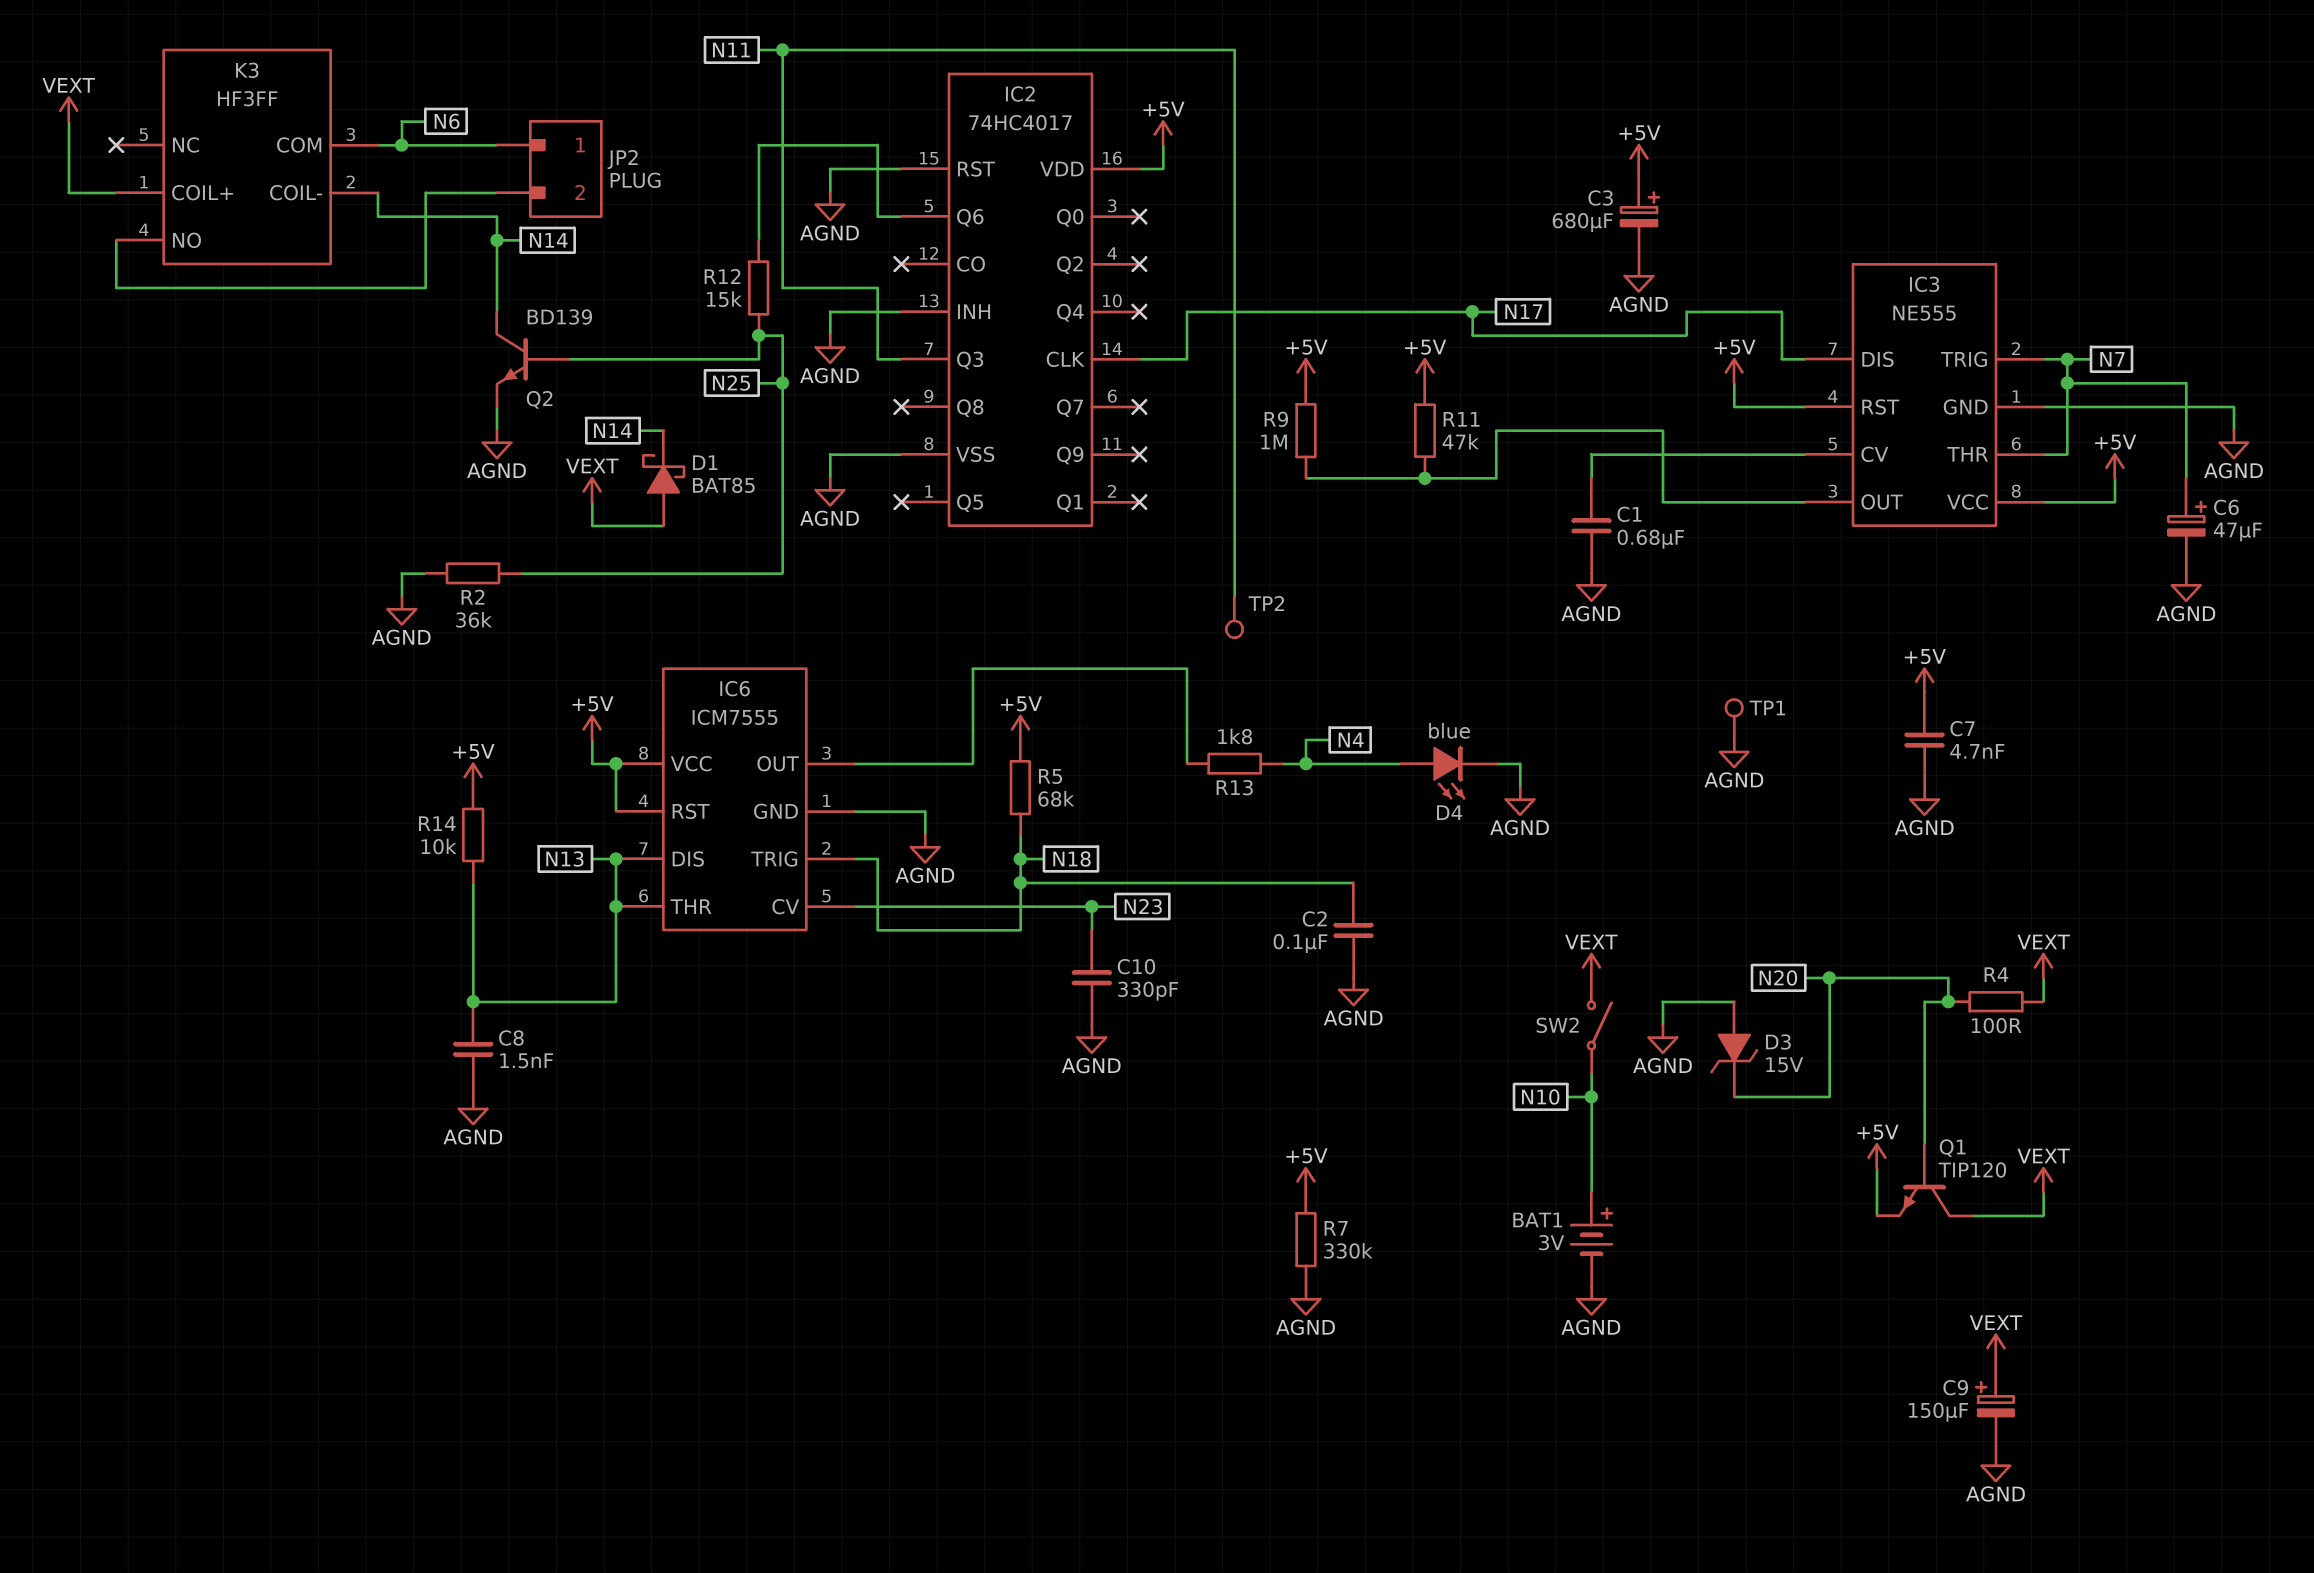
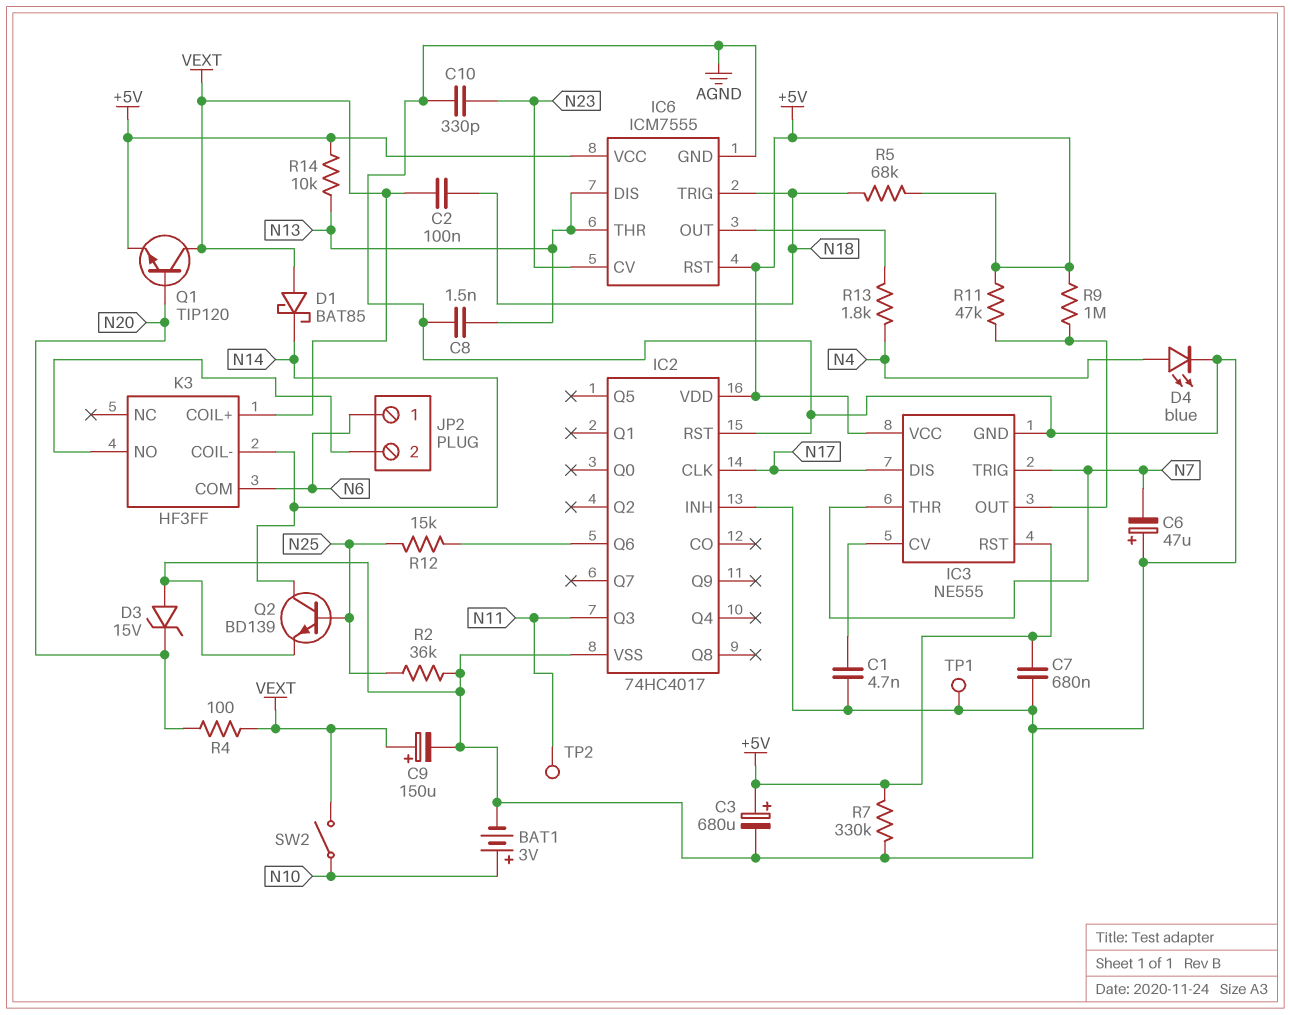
C1: 680nF (AGND, IC3/CV) -> 4.7nF (AGND, IC3/CV)
C2: 100nF (AGND, N18) -> 100nF (N18, VEXT)
C6: 47uF (plus N7, minus AGND) -> 47uF (plus AGND, minus N7)
C7: 4.7nF (+5V, AGND) -> 680nF (+5V, AGND)

